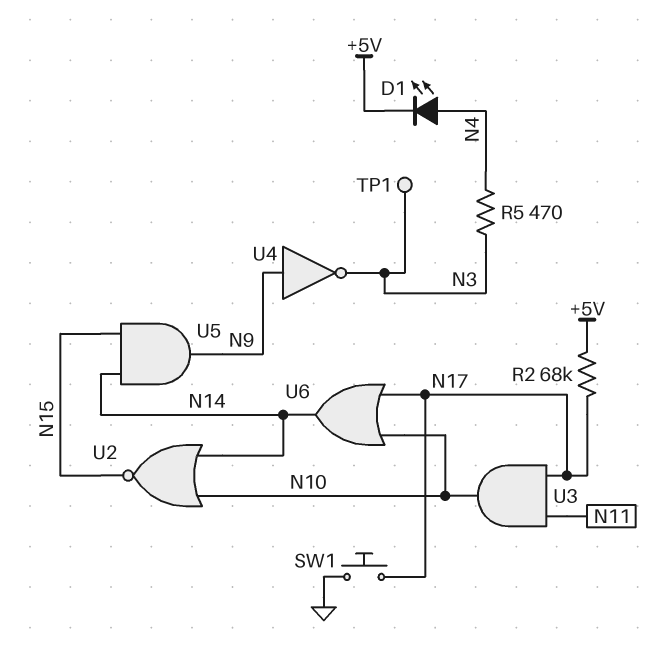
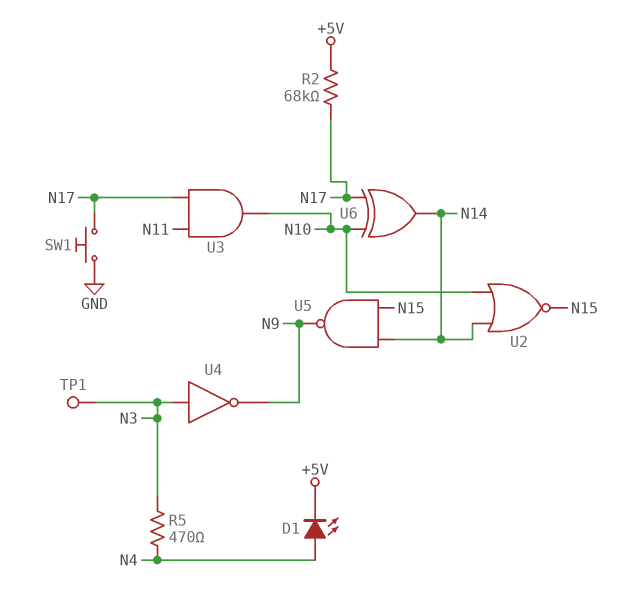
U4: NOT (in N9, out N3) -> NOT (in N3, out N9)
U5: AND (in N14, in N15, out N9) -> NAND (in N14, in N15, out N9)
U6: OR (in N10, in N17, out N14) -> XOR (in N10, in N17, out N14)

